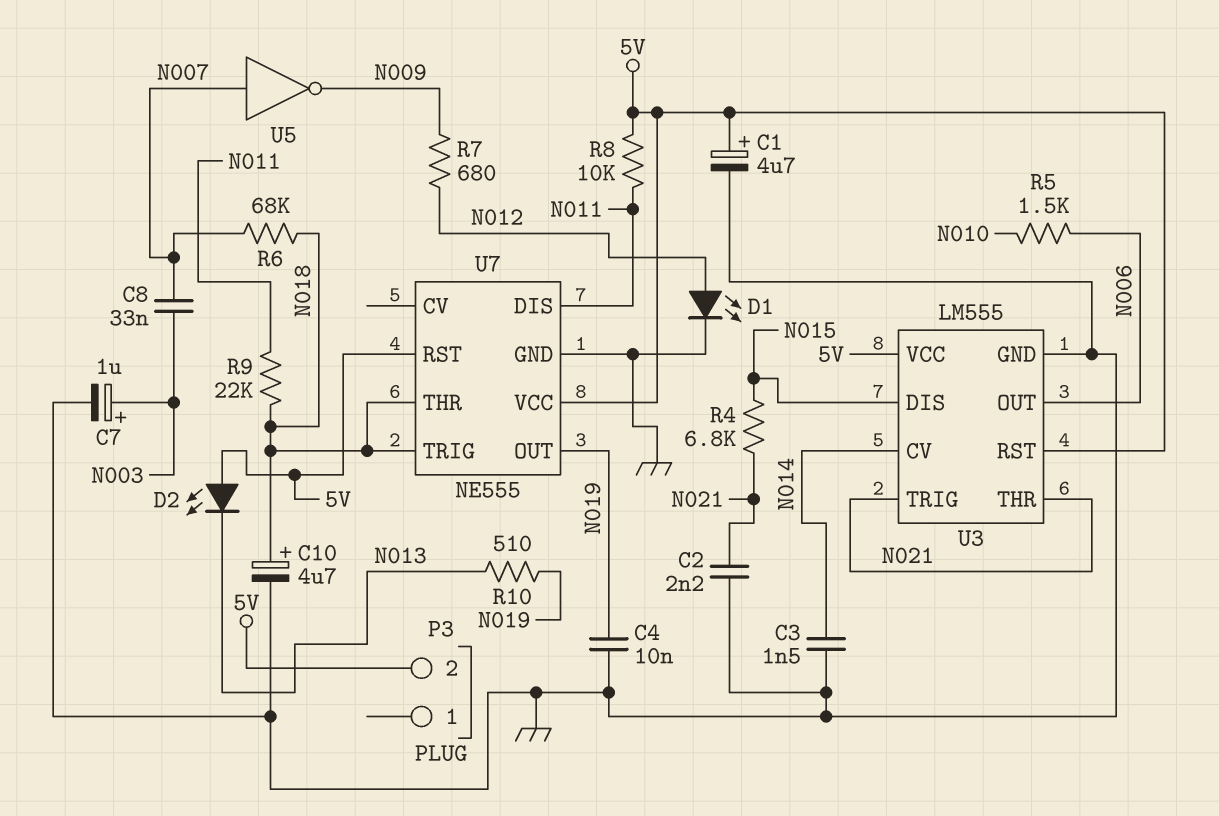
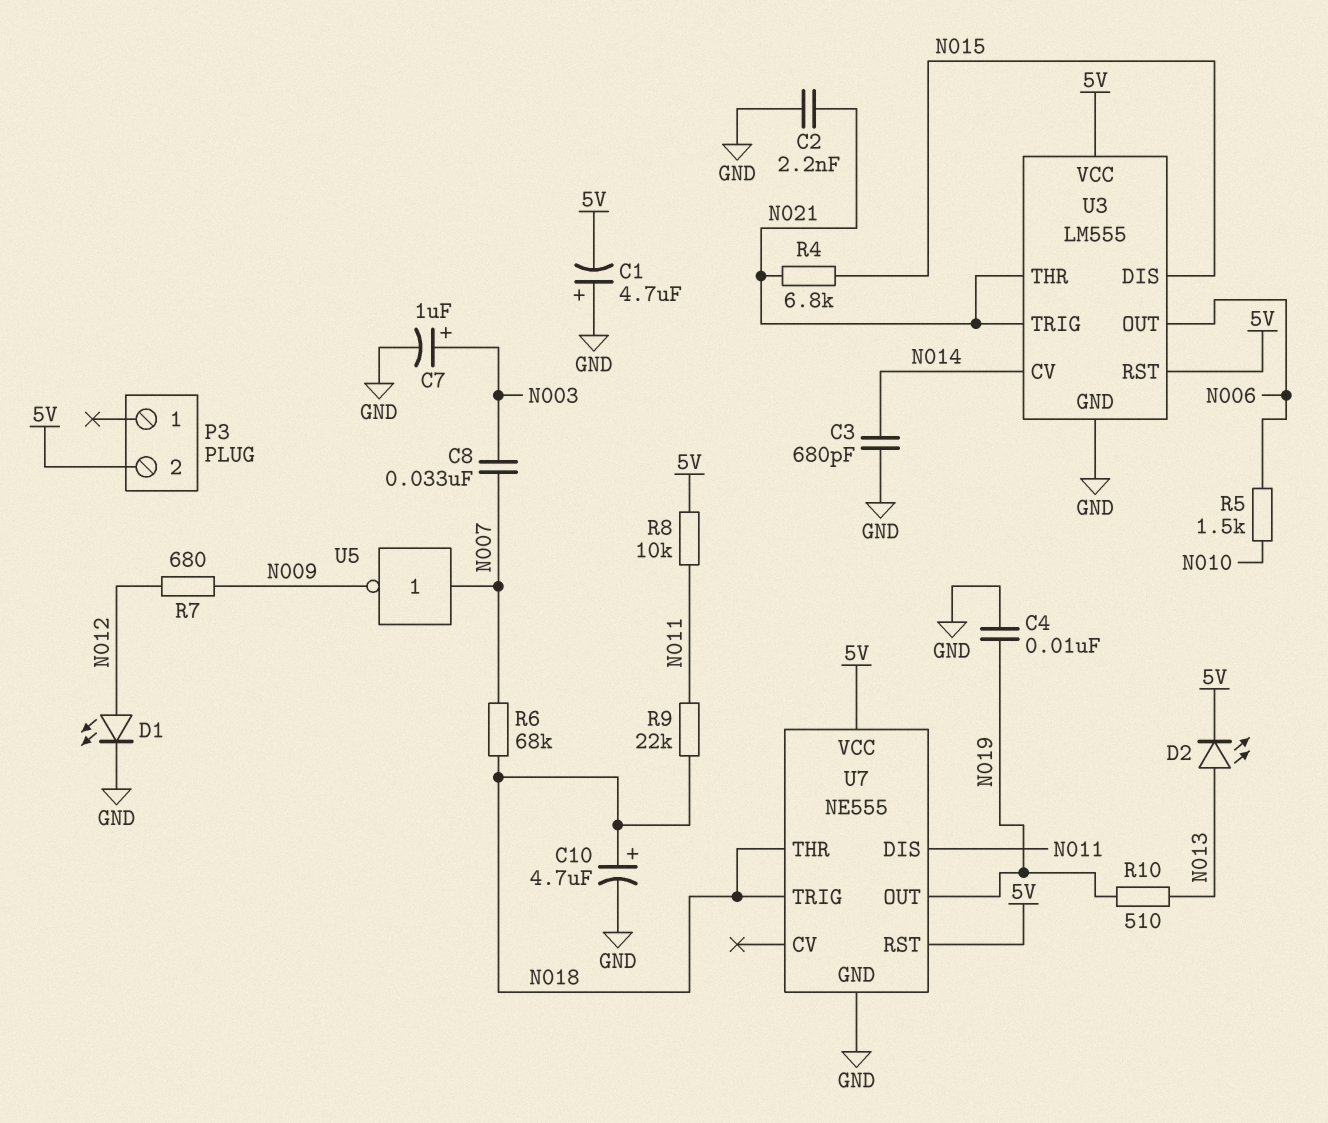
C1: 4.7uF (plus 5V, minus GND) -> 4.7uF (plus GND, minus 5V)
C3: 1.5nF (GND, N014) -> 680pF (GND, N014)
D2: LED (A 5V, K N013) -> LED (A N013, K 5V)

